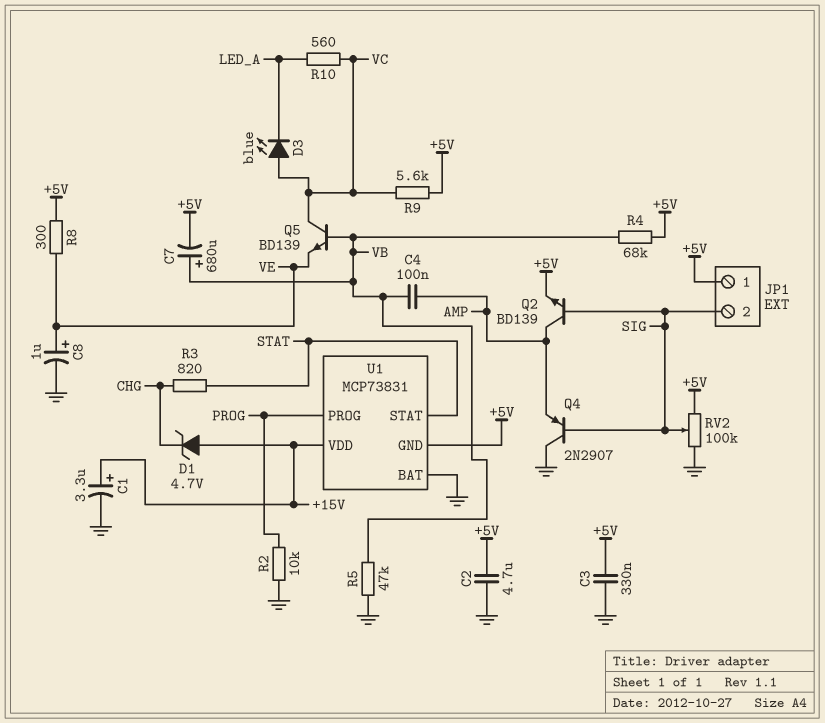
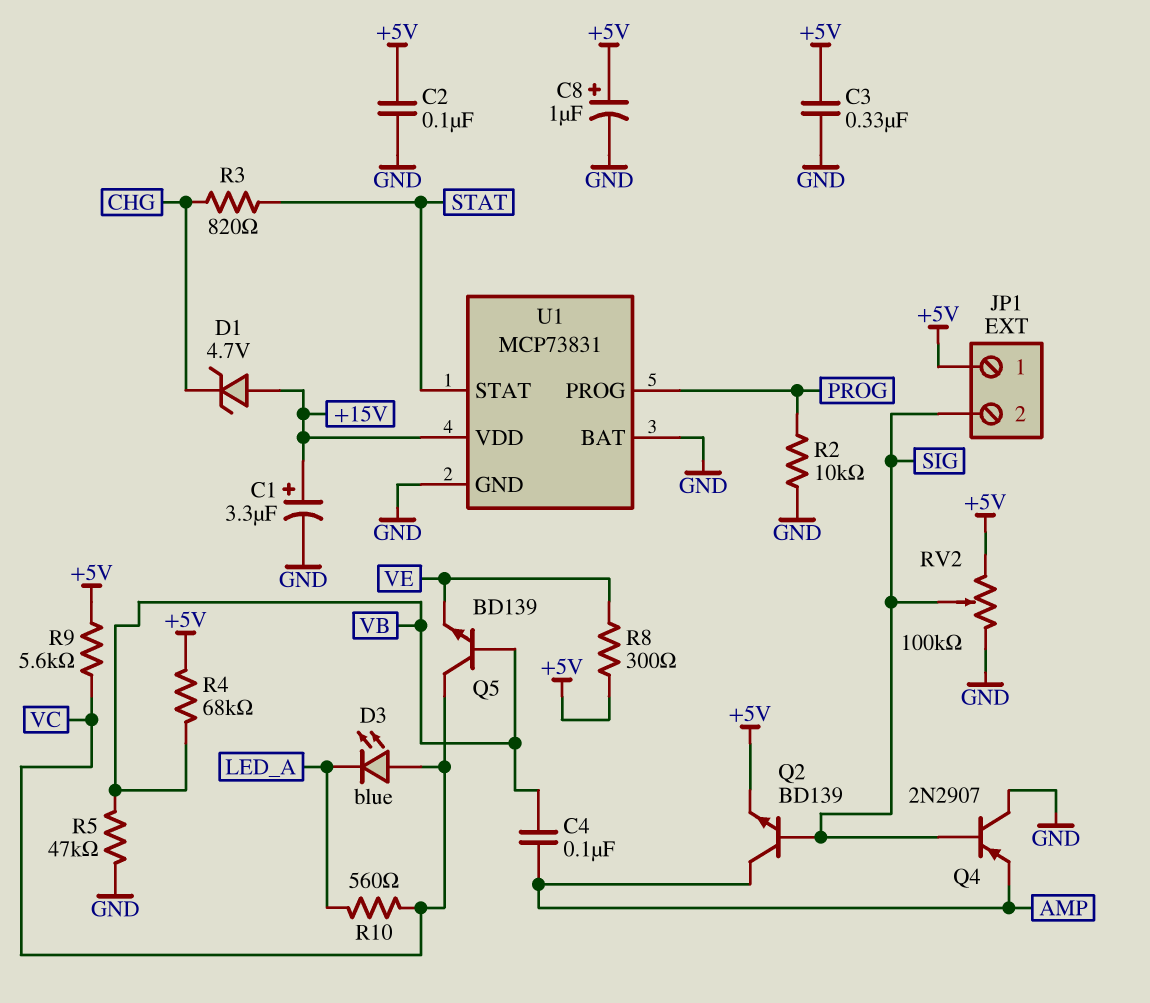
C2: 4.7uF (+5V, GND) -> 100nF (+5V, GND)
C7: 680uF (plus VB, minus +5V) -> none
C8: 1uF (plus VE, minus GND) -> 1uF (plus +5V, minus GND)
U1 pin GND: +5V -> GND

